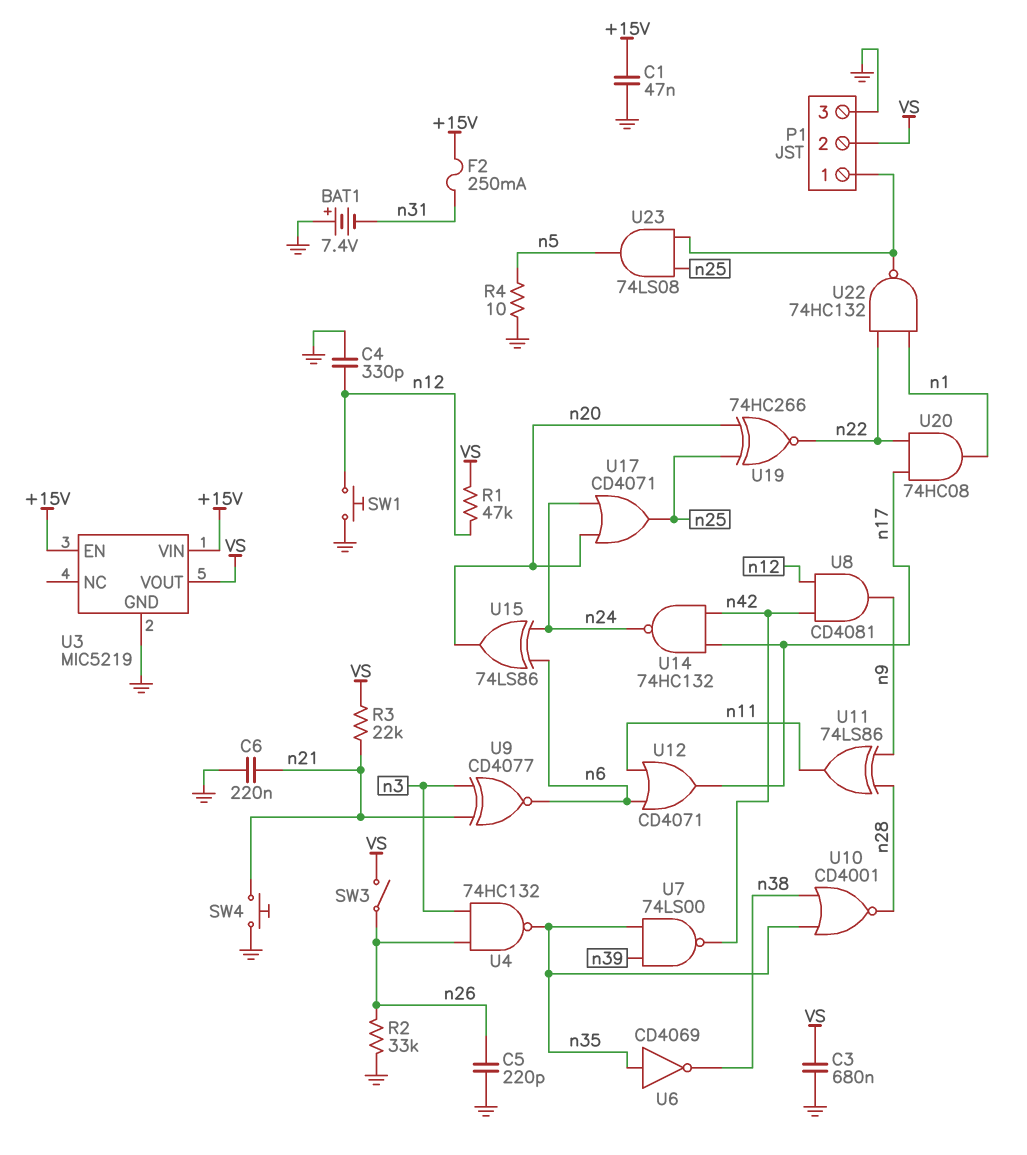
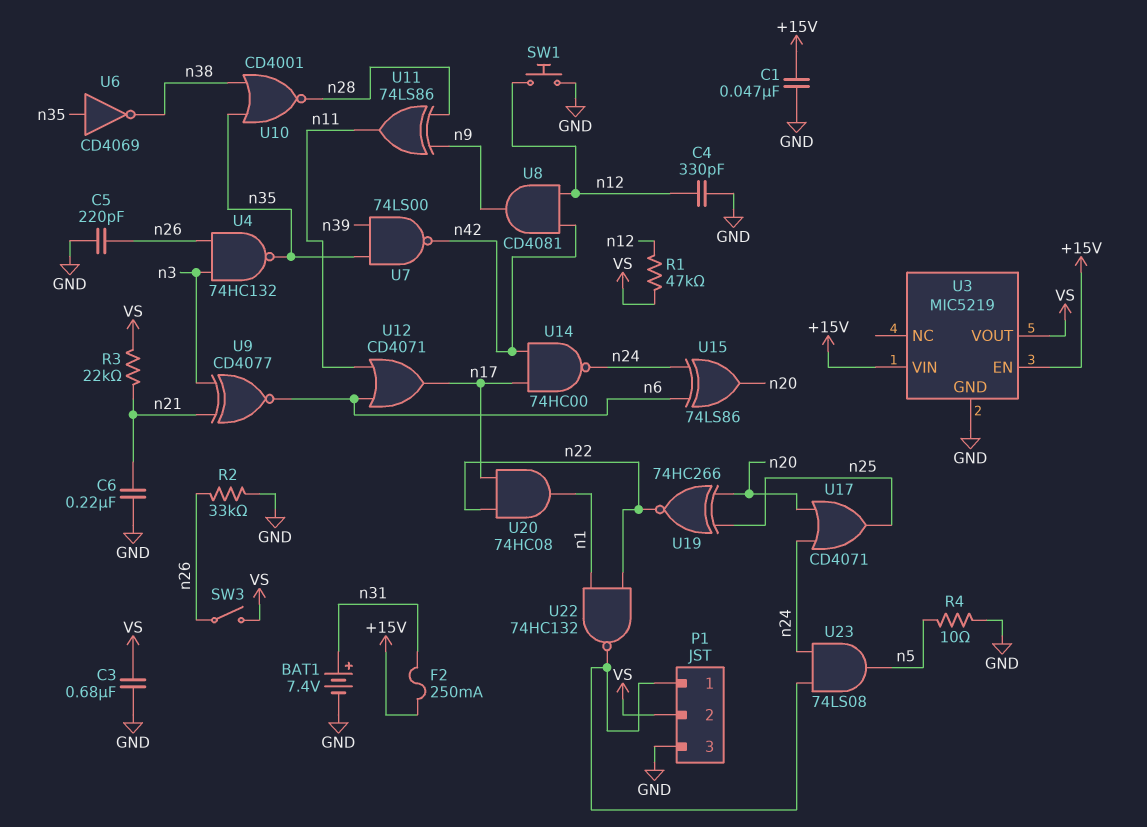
BAT1: 7.4V (plus GND, minus n31) -> 7.4V (plus n31, minus GND)
SW4: button (GND, n21) -> none
U14: NAND 74HC132 (in n17, in n42, out n24) -> NAND 74HC00 (in n17, in n42, out n24)
U23: AND 74LS08 (in P1/1, in n25, out n5) -> AND 74LS08 (in P1/1, in n24, out n5)

